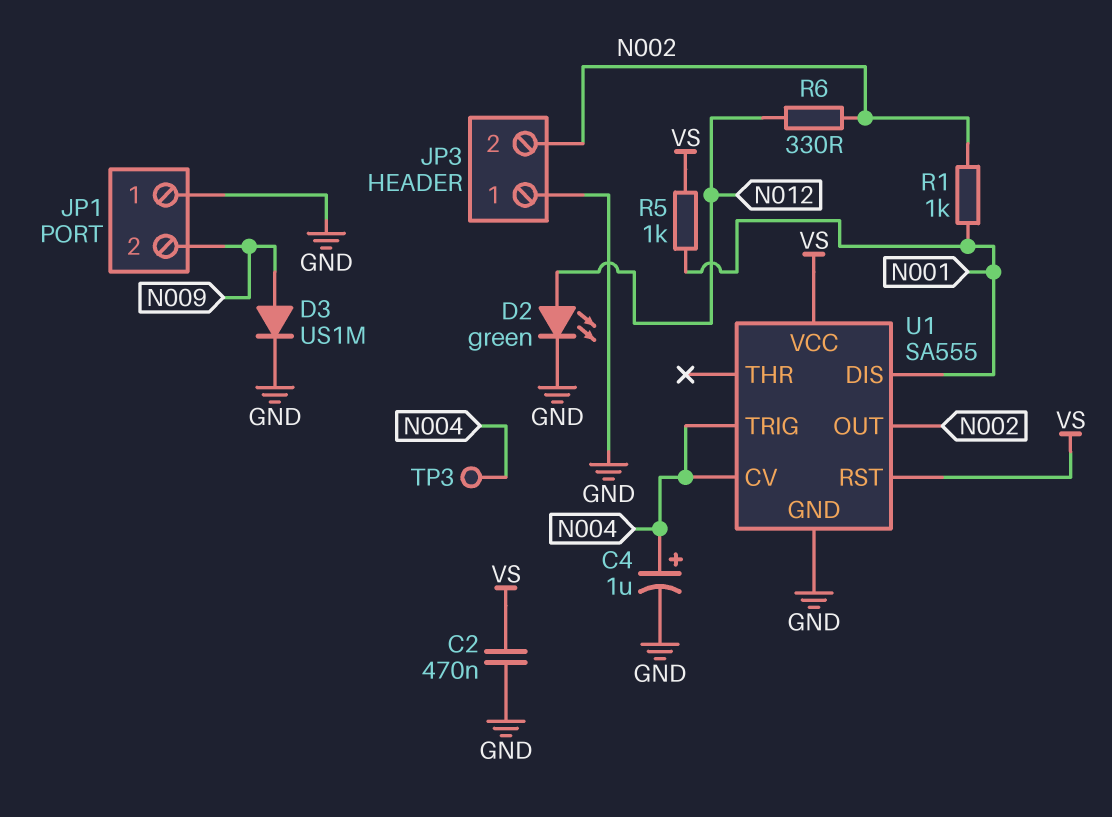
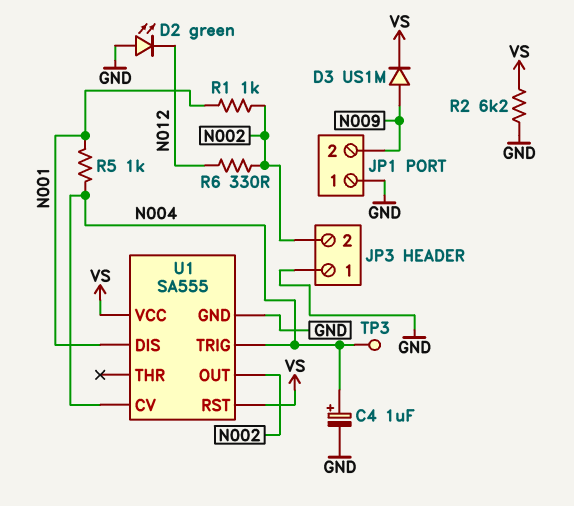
C2: 470nF (GND, VS) -> none
D2: LED green (A N012, K GND) -> LED green (A GND, K N012)
D3: diode US1M (A N009, K GND) -> diode US1M (A N009, K VS)
R2: none -> 6.2k (GND, VS)
R5: 1k (N001, VS) -> 1k (N001, N004)

